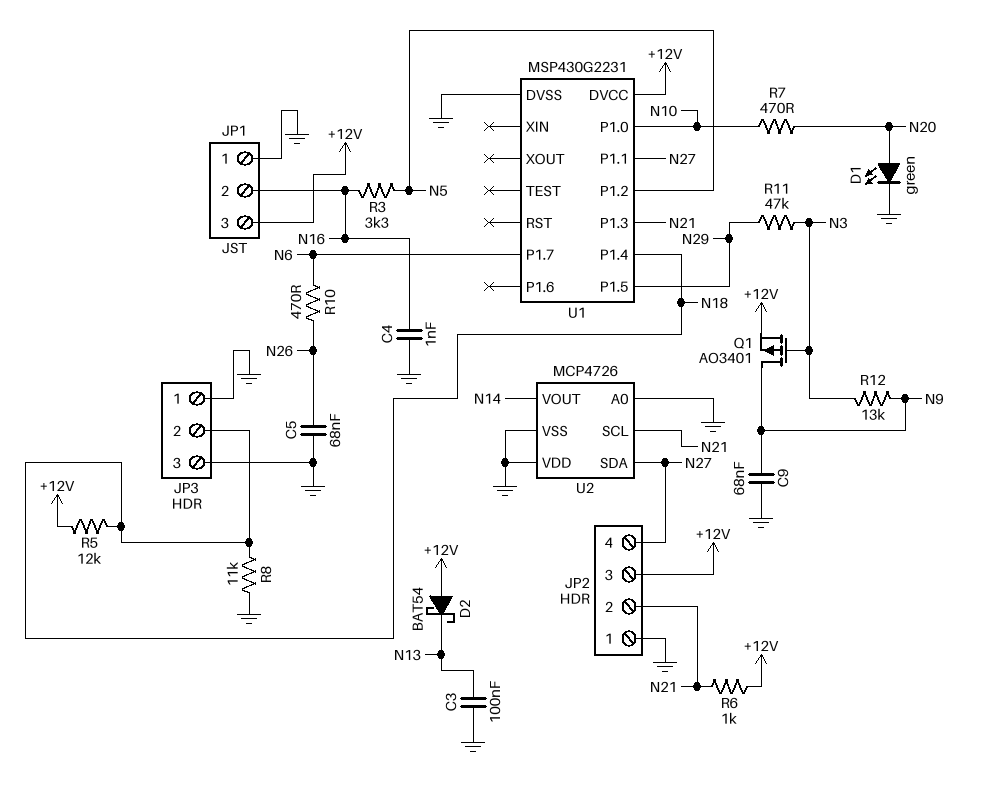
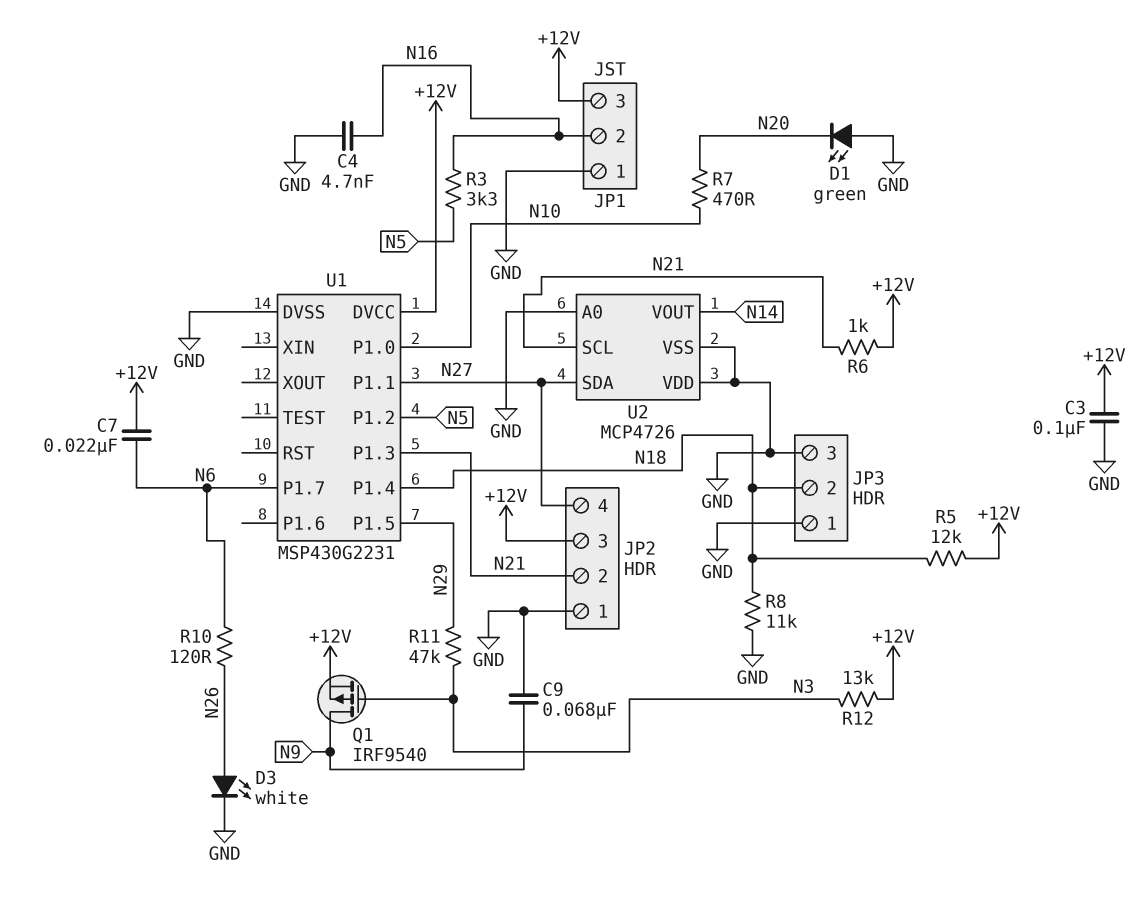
C3: 100nF (GND, N13) -> 100nF (+12V, GND)
C4: 1nF (GND, N16) -> 4.7nF (GND, N16)
C5: 68nF (GND, N26) -> none
C7: none -> 22nF (+12V, N6)
D1: LED green (A N20, K GND) -> LED green (A GND, K N20)
D2: schottky BAT54 (A +12V, K N13) -> none
D3: none -> LED white (A N26, K GND)
Q1: PMOS AO3401 (G N3, D N9, S +12V) -> PMOS IRF9540 (G N3, D N9, S +12V)
R10: 470 (N6, N26) -> 120 (N6, N26)
R12: 13k (N3, N9) -> 13k (+12V, N3)

